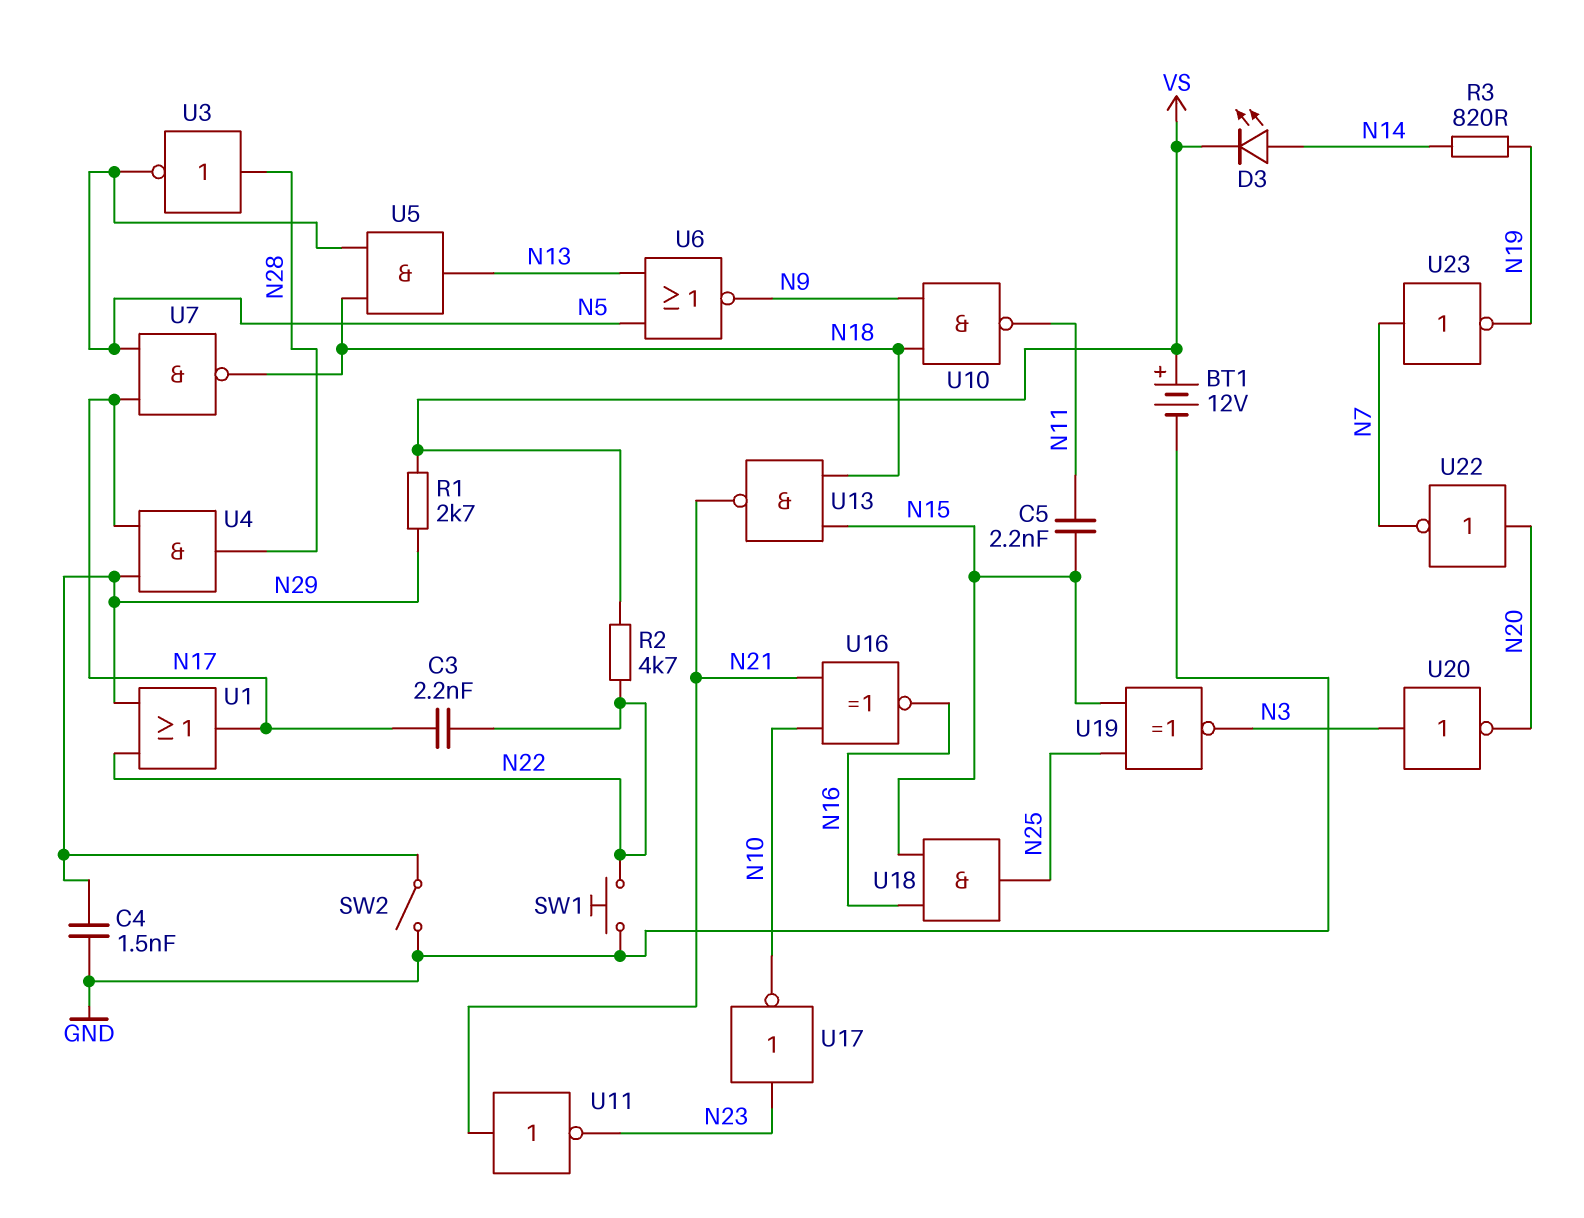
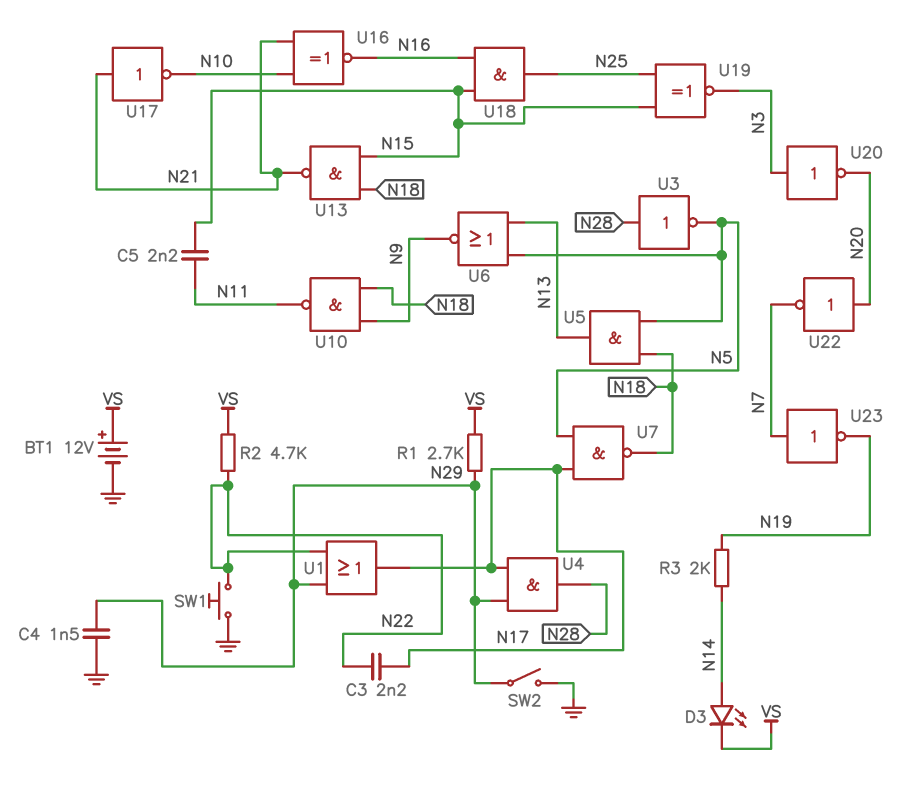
R3: 820 (N14, N19) -> 2k (N14, N19)
U11: NOT (in N21, out N23) -> none
U17: NOT (in N23, out N10) -> NOT (in N21, out N10)

